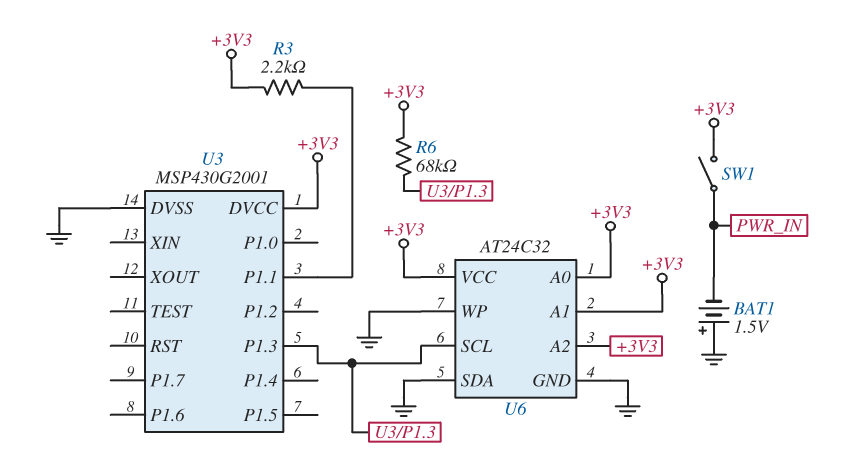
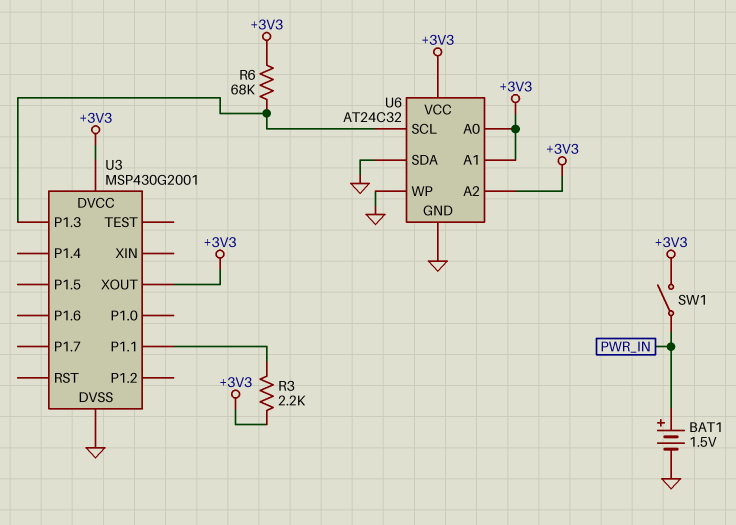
BAT1: 1.5V (plus GND, minus PWR_IN) -> 1.5V (plus PWR_IN, minus GND)
U3 pin XOUT: none -> +3V3

